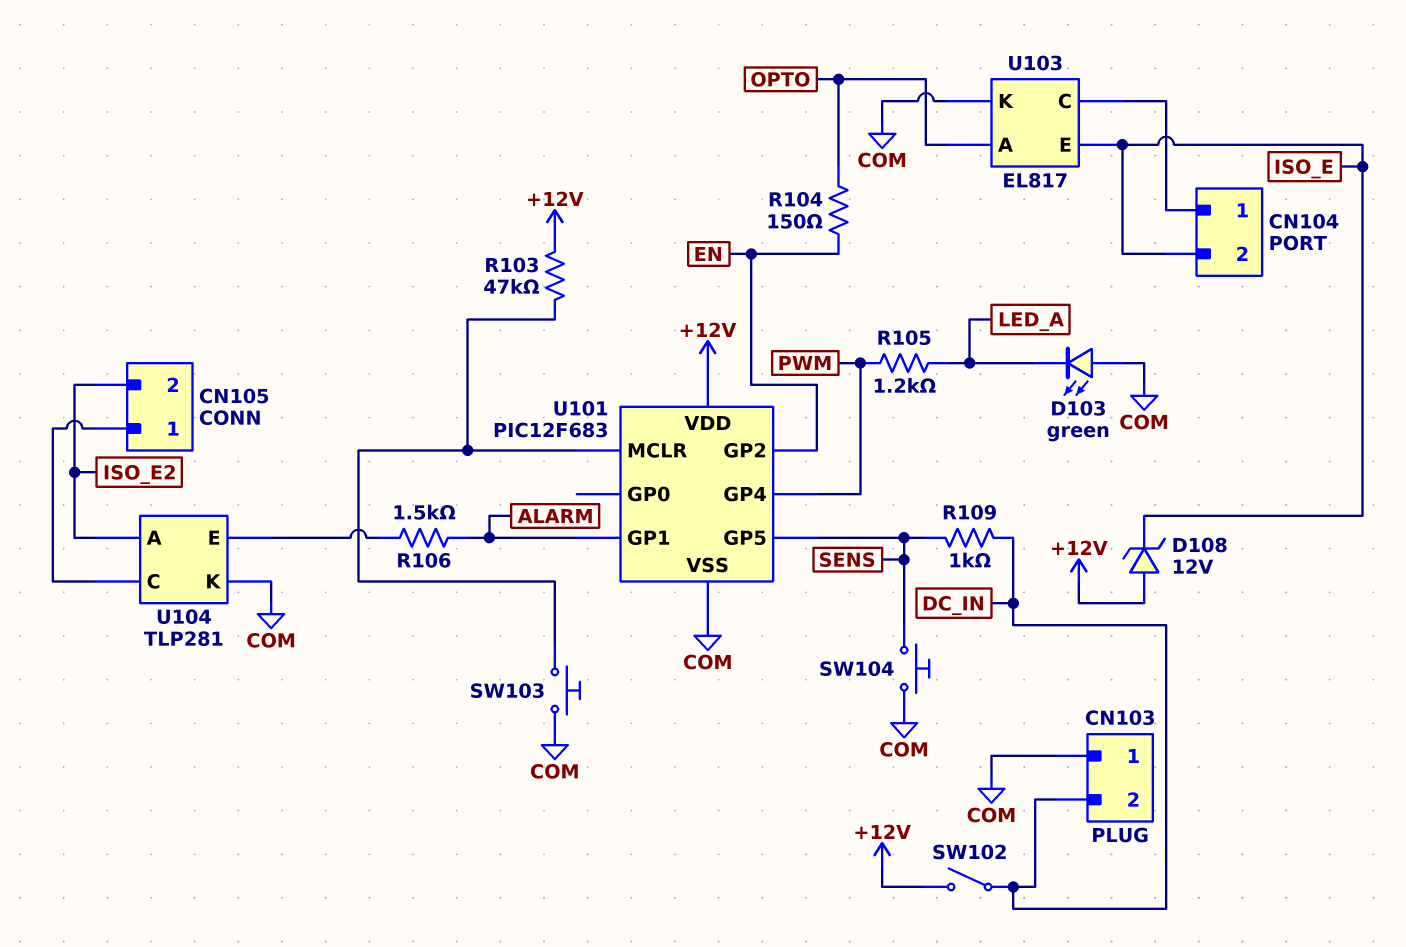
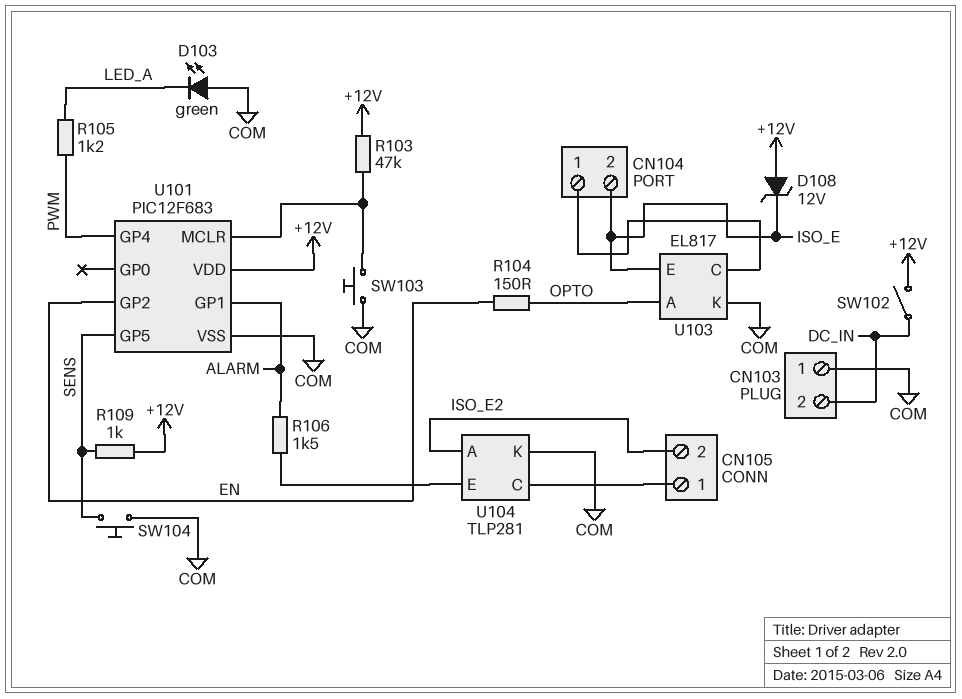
R109: 1k (DC_IN, SENS) -> 1k (+12V, SENS)

